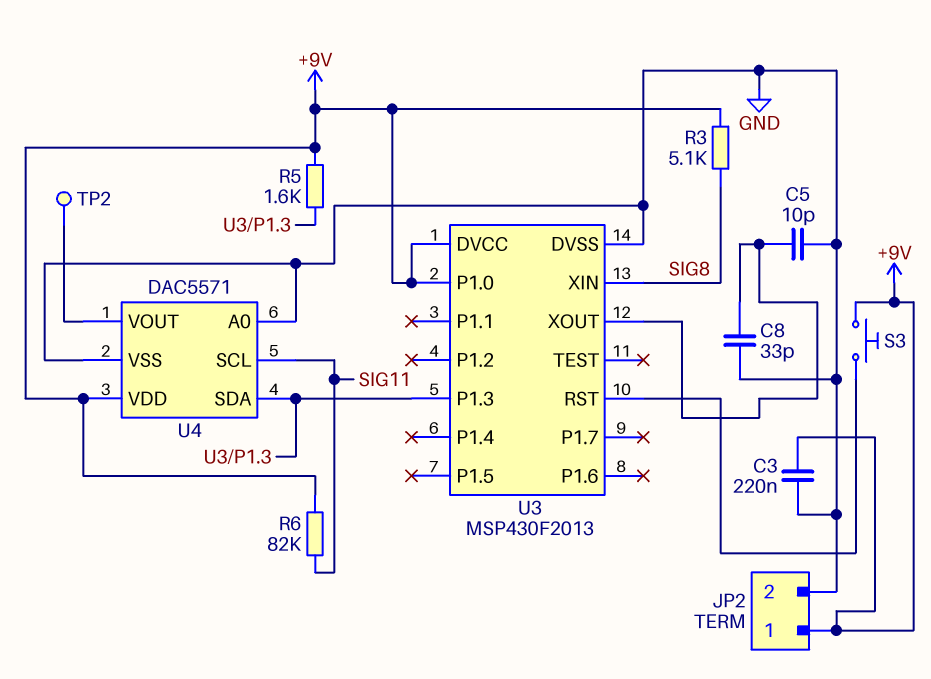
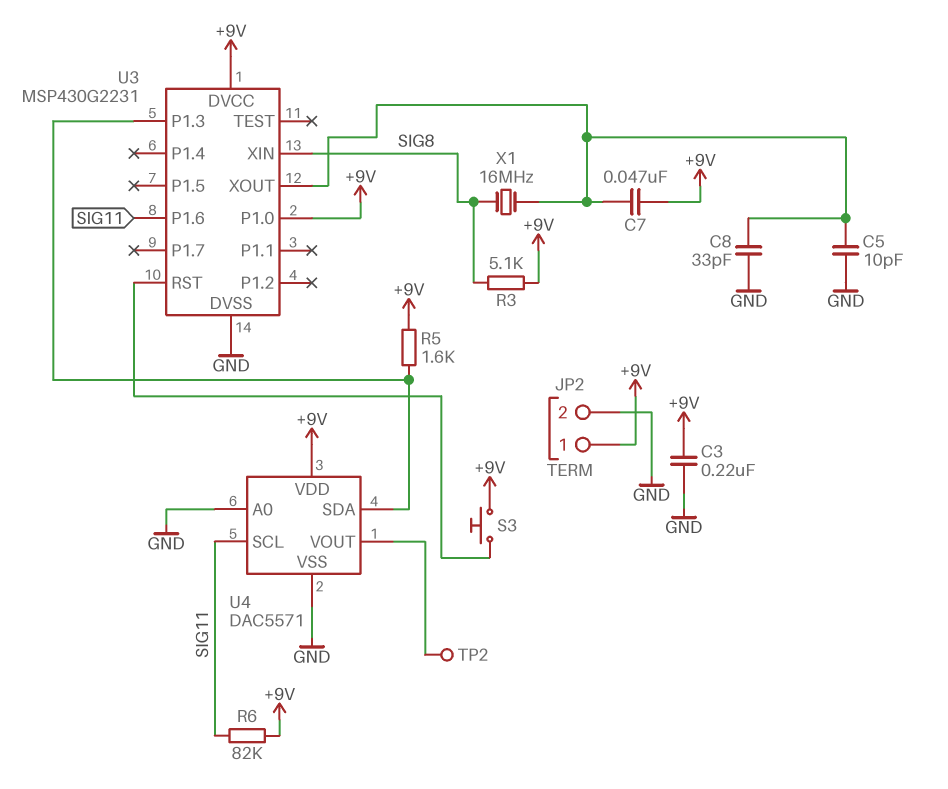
C7: none -> 47nF (+9V, U3/XOUT)
U3: MSP430F2013 -> MSP430G2231
U3 pin P1.6: none -> SIG11
X1: none -> 16MHz (SIG8, U3/XOUT)

